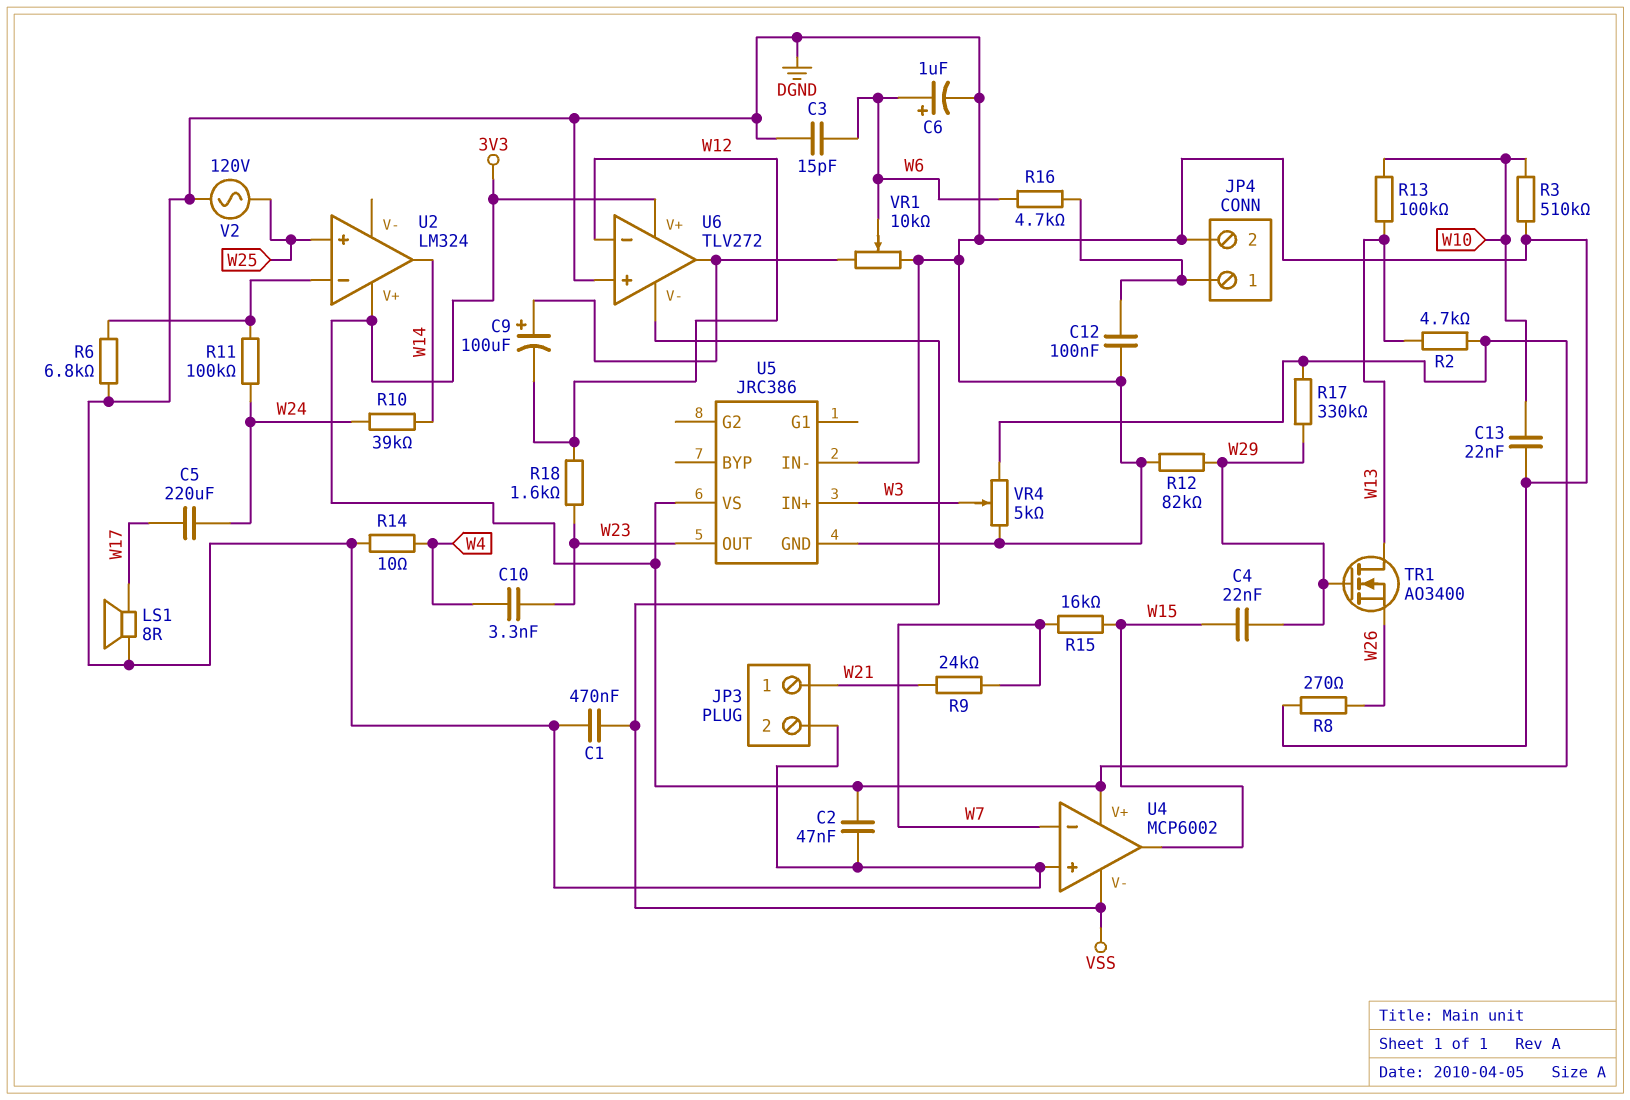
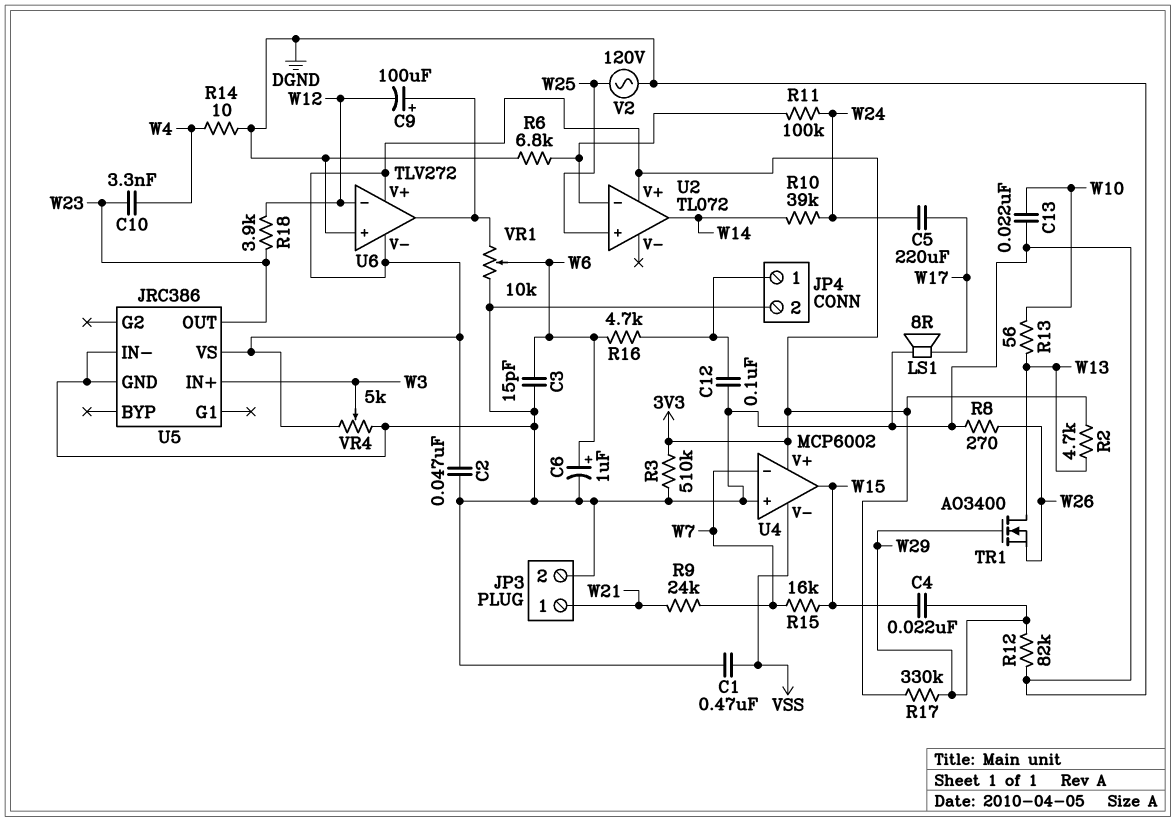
R3: 510k (DGND, W10) -> 510k (3V3, DGND)
R13: 100k (W10, W13) -> 56 (W10, W13)
R18: 1.6k (W12, W23) -> 3.9k (W12, W23)
U2: LM324 -> TL072
U6 pin V-: VSS -> 3V3

